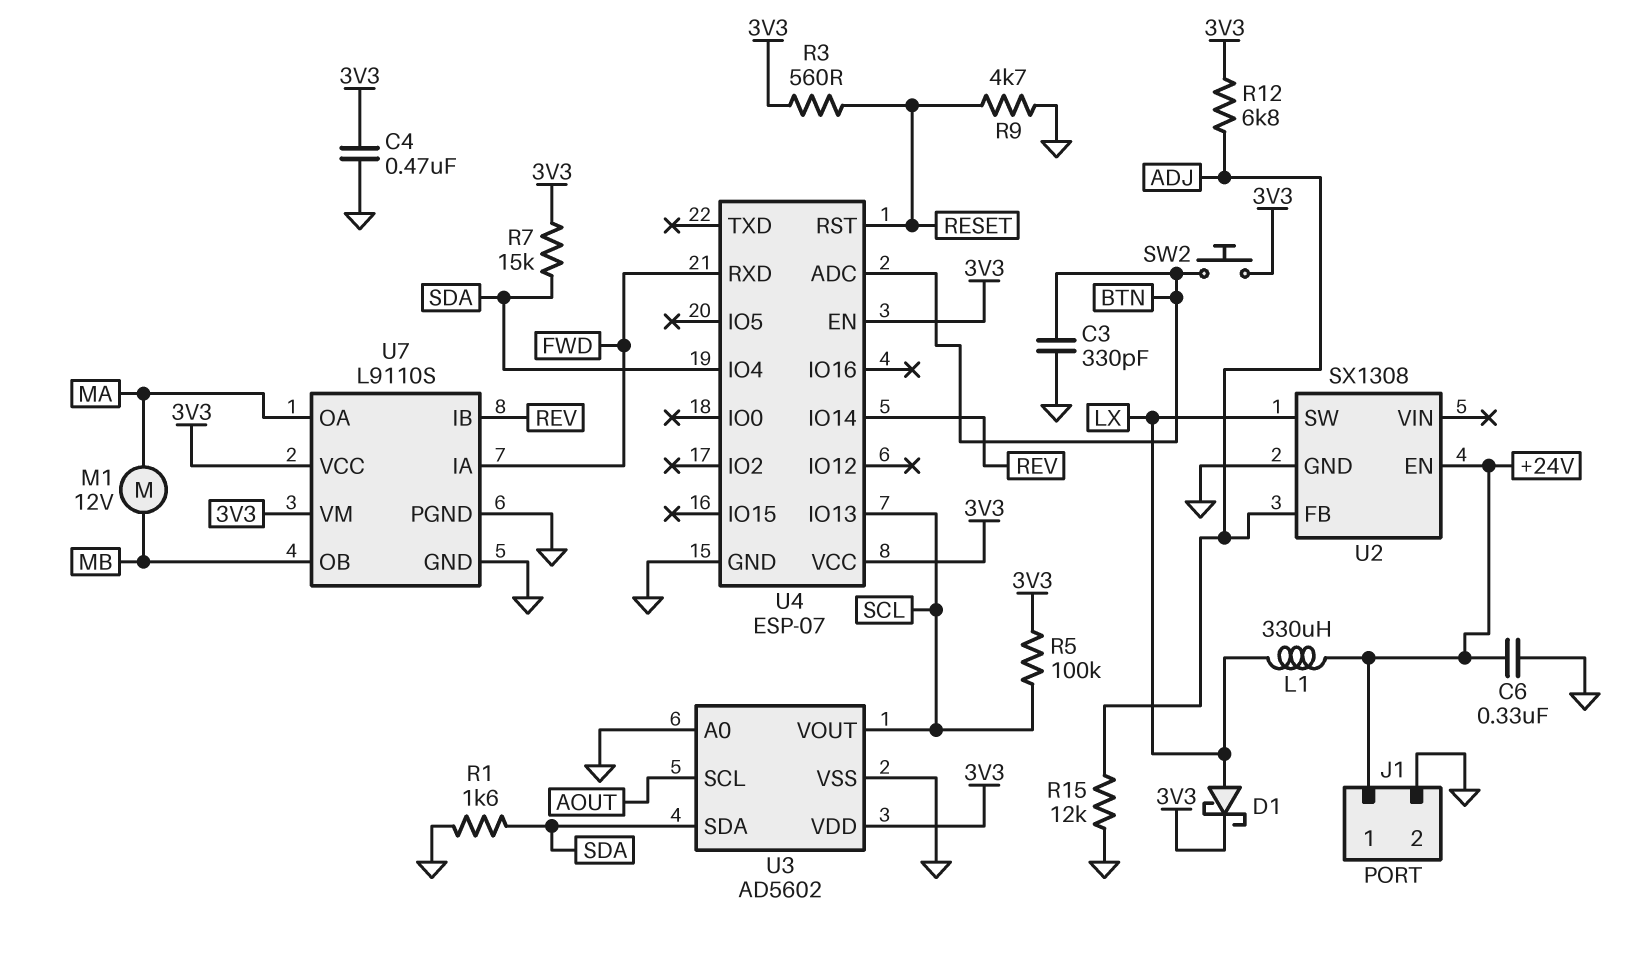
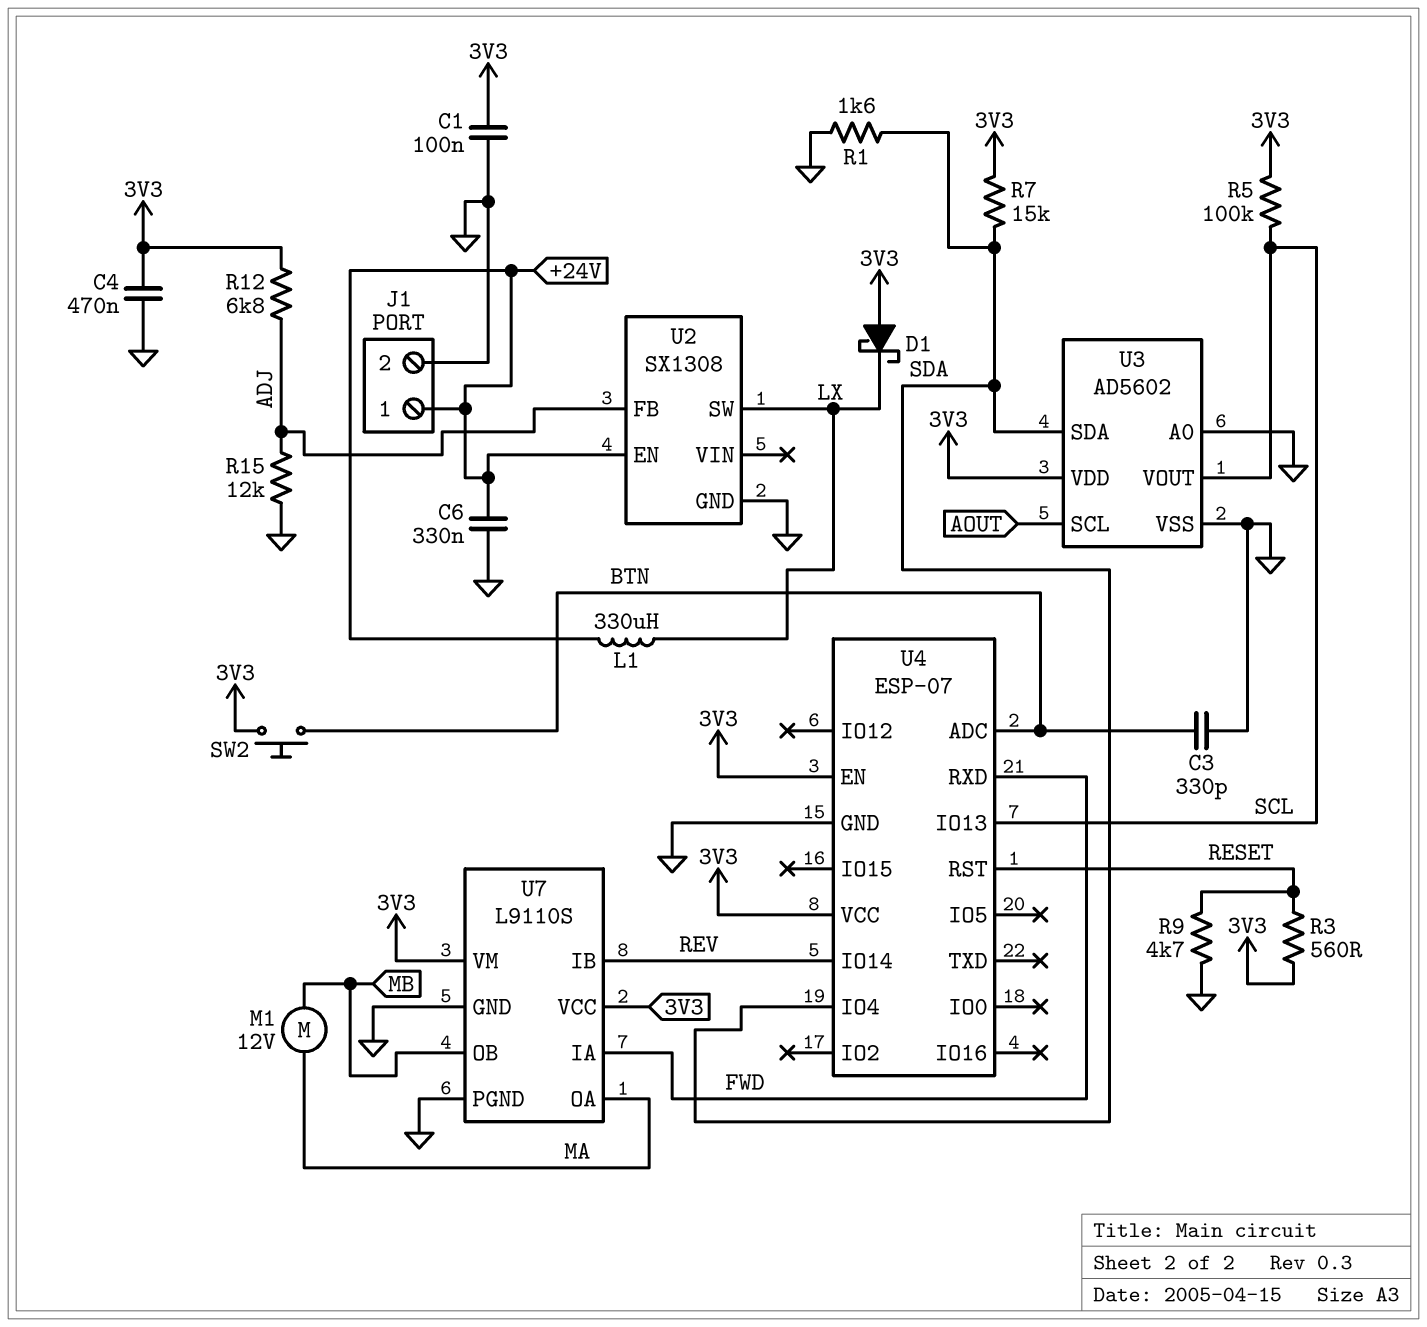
C1: none -> 100nF (3V3, GND)
D1: schottky (A LX, K 3V3) -> schottky (A 3V3, K LX)

